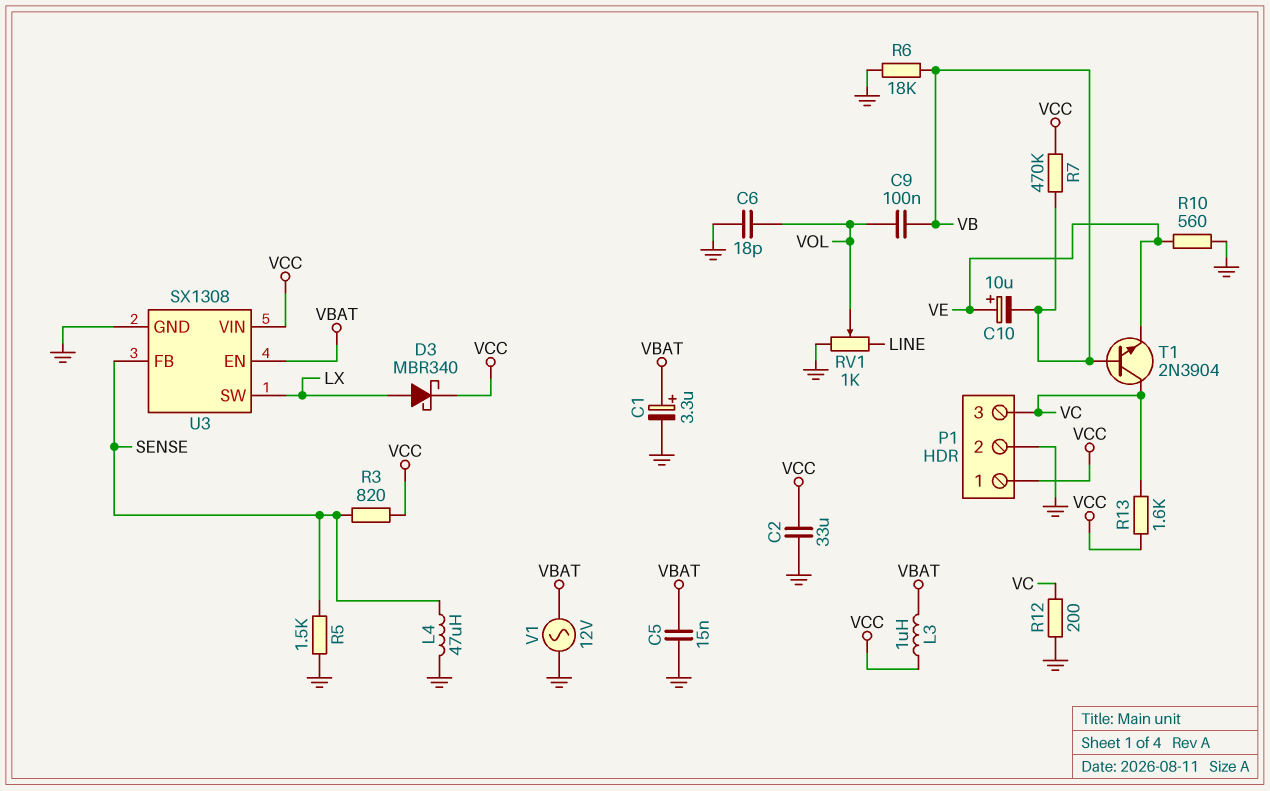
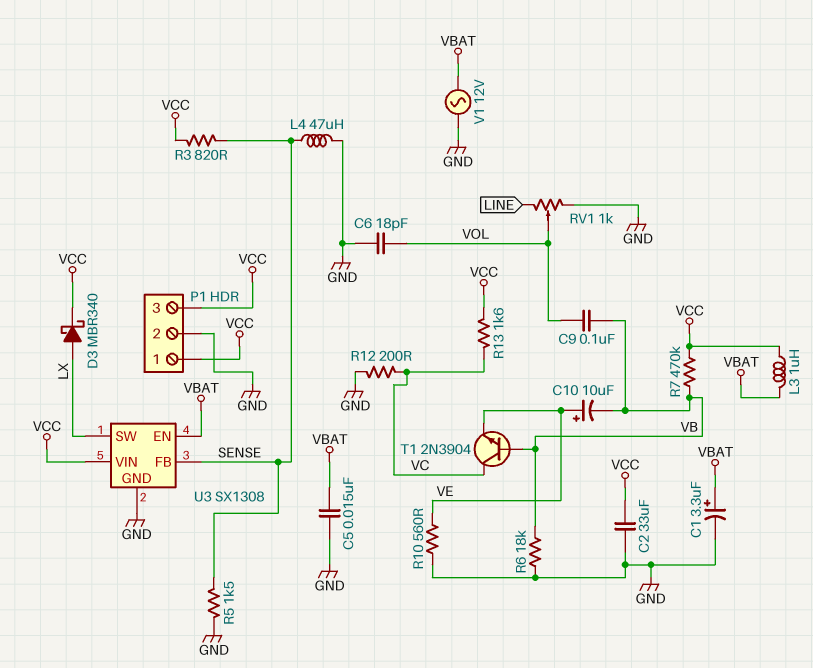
P1 pin 3: VC -> VCC

